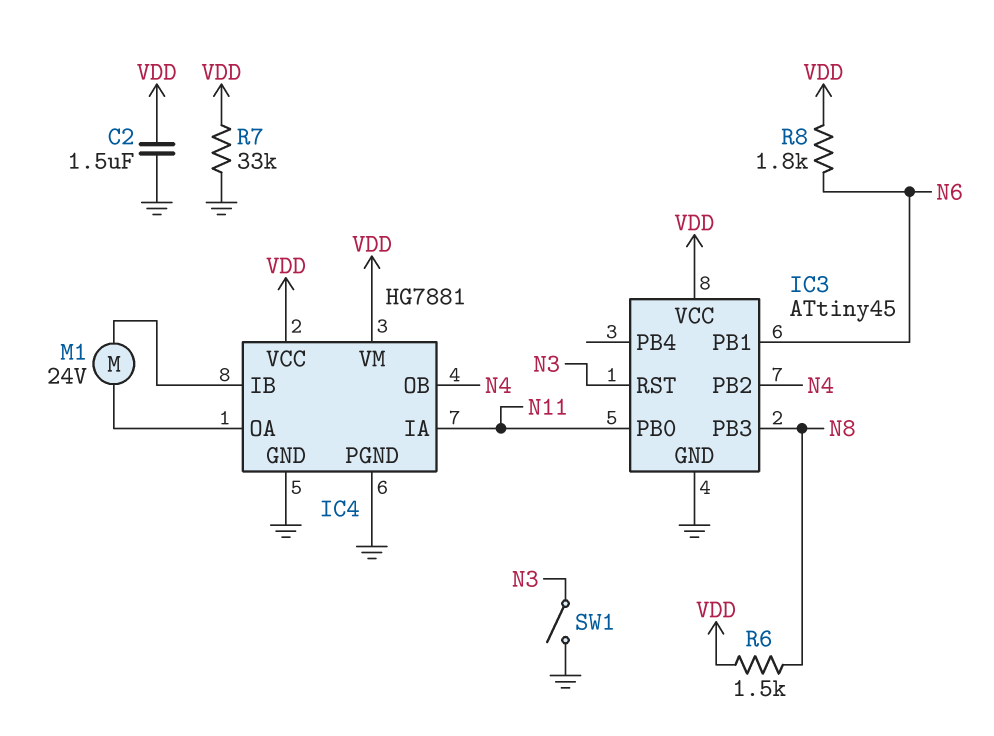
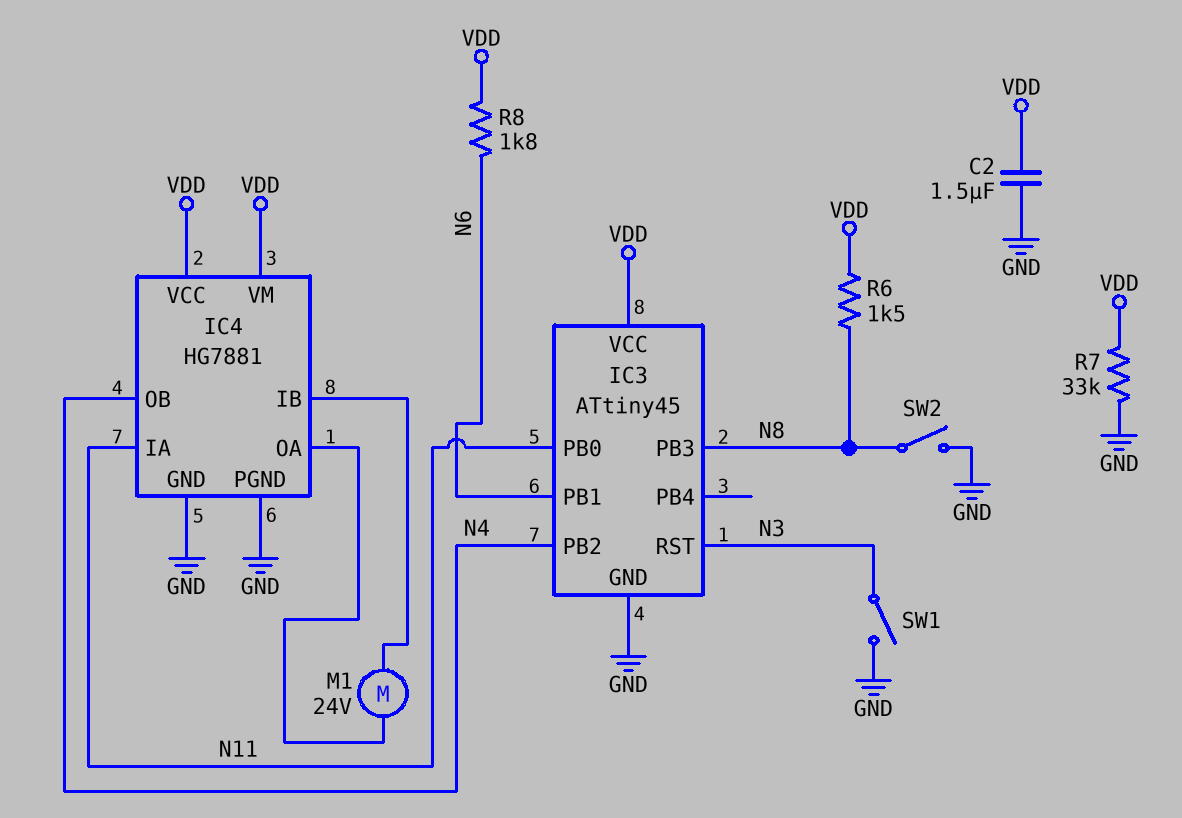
SW2: none -> switch (GND, N8)

